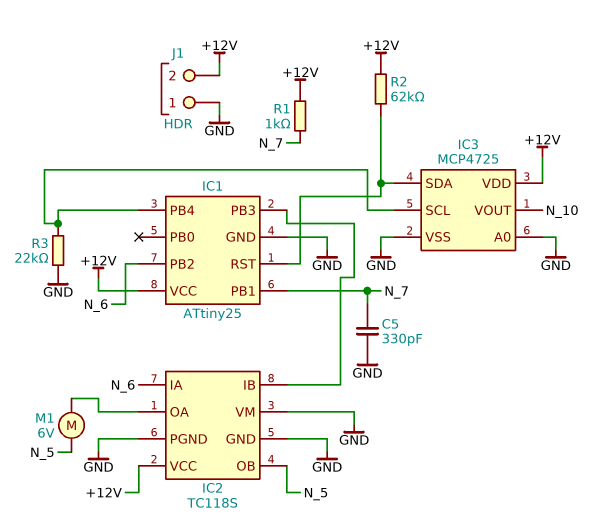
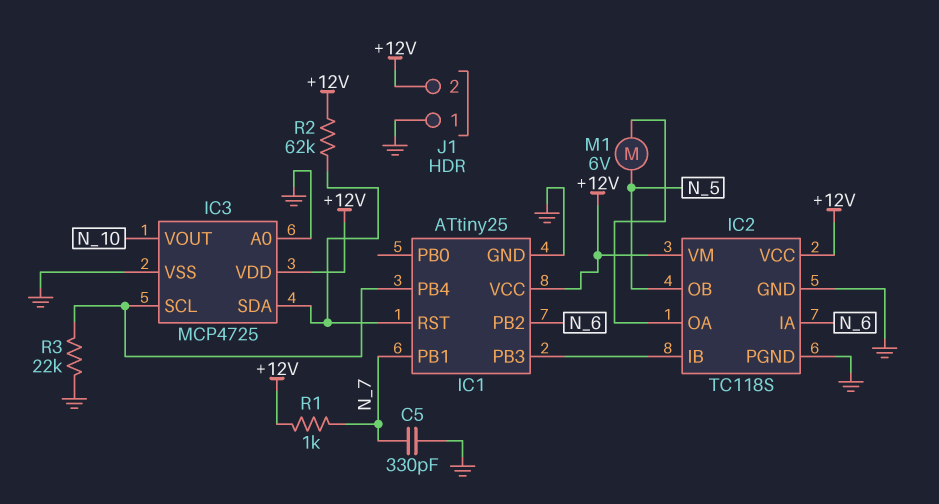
IC2 pin VM: GND -> +12V

